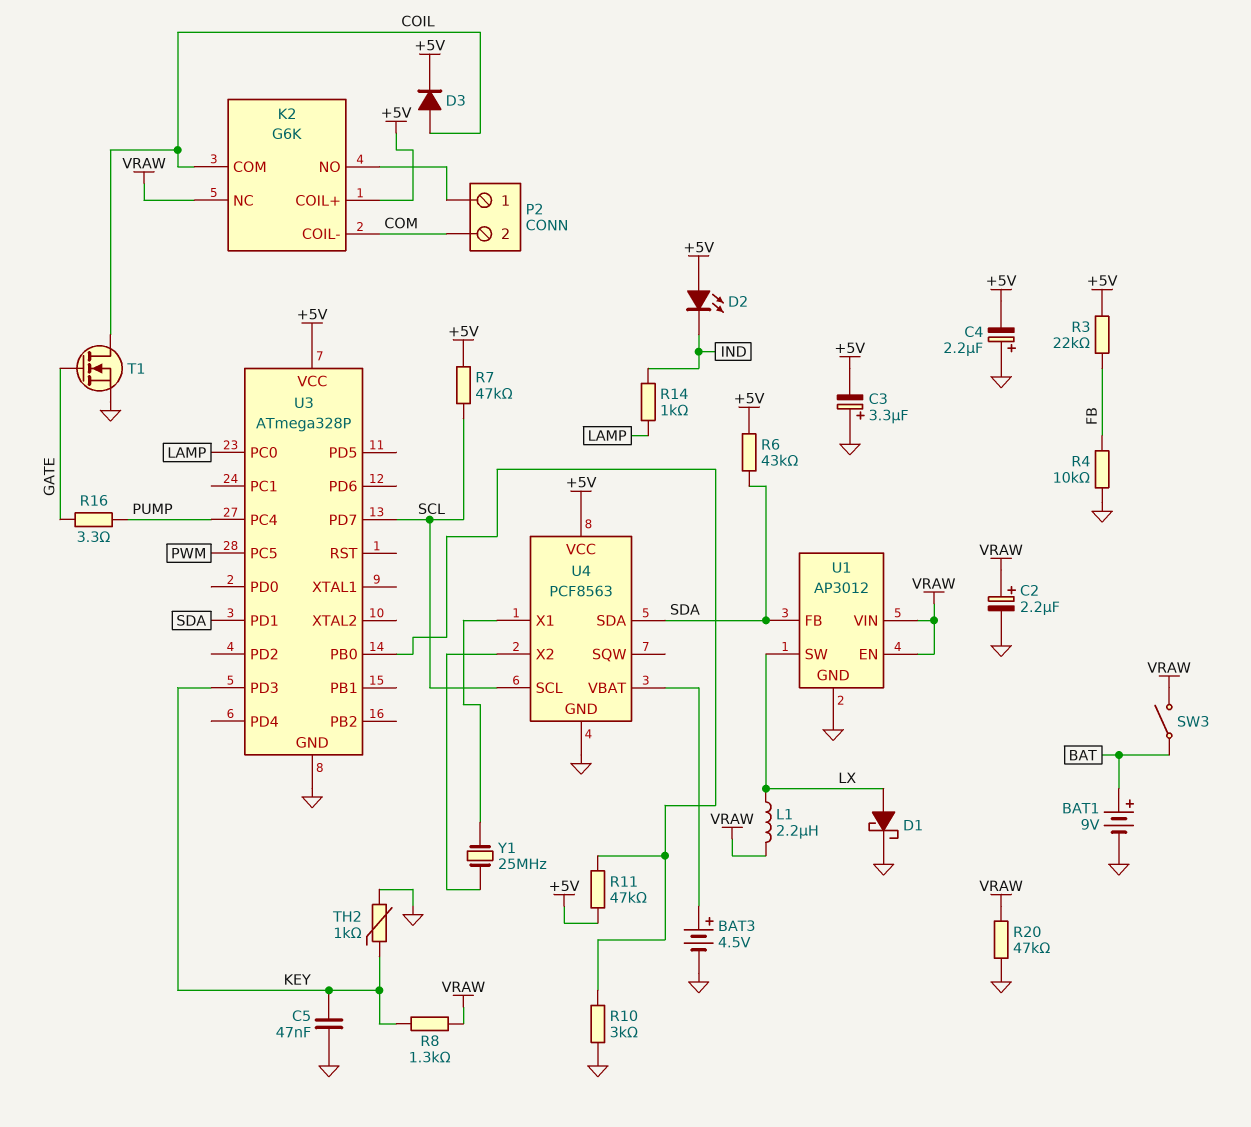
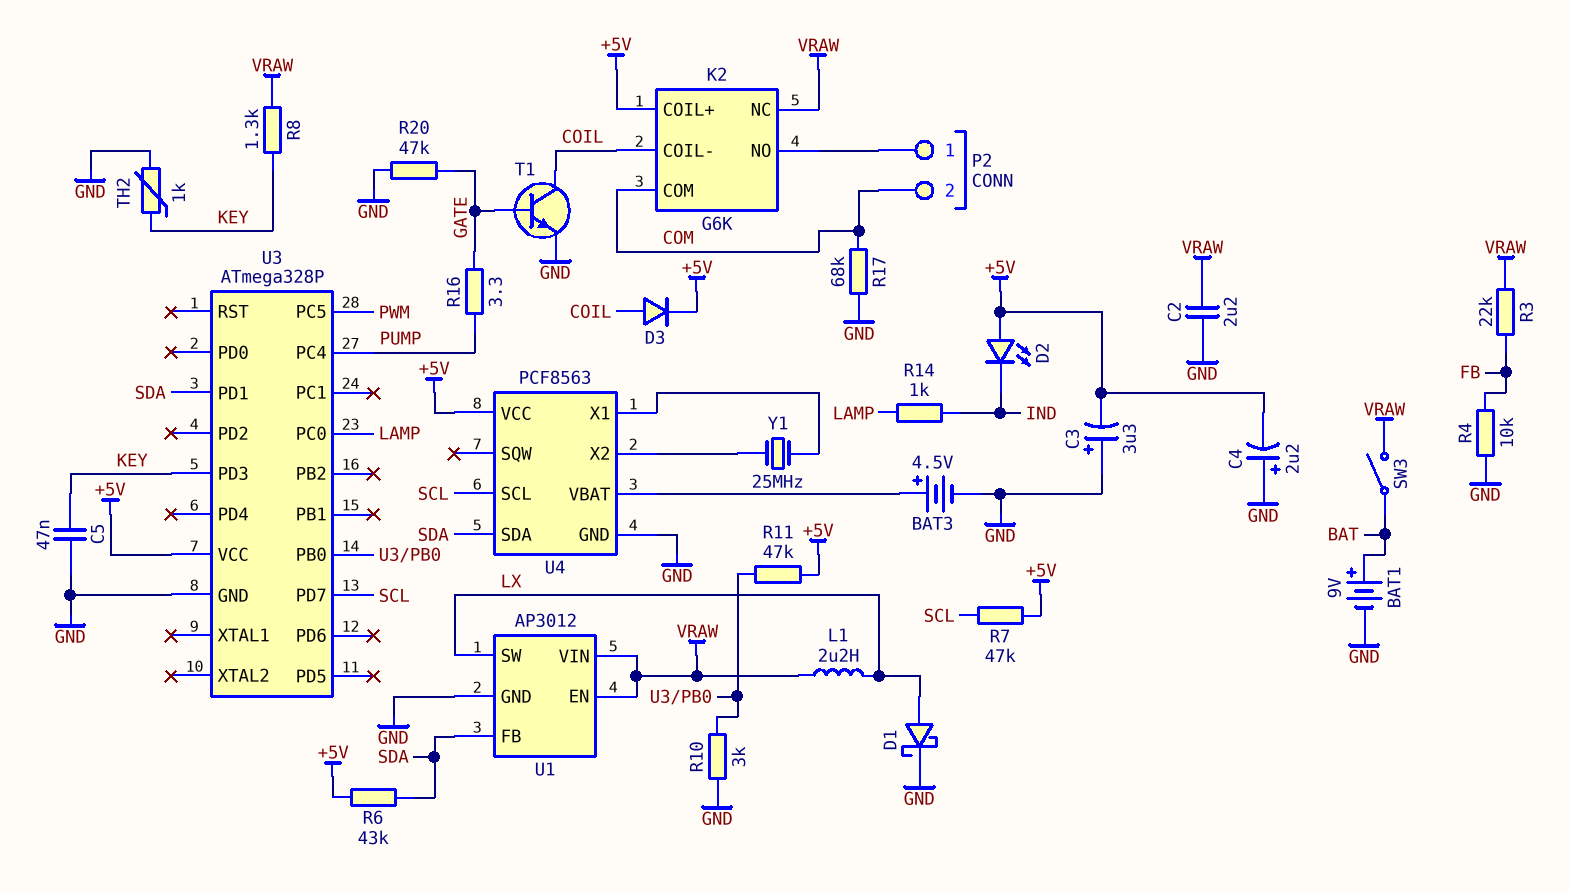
C2: 2.2uF (plus VRAW, minus GND) -> 2.2uF (GND, VRAW)
K2 pin COIL-: COM -> COIL
K2 pin COM: COIL -> COM
R3: 22k (+5V, FB) -> 22k (FB, VRAW)
R17: none -> 68k (COM, GND)
R20: 47k (GND, VRAW) -> 47k (GATE, GND)
T1: NMOS (G GATE, D COIL, S GND) -> NPN (B GATE, C COIL, E GND)

